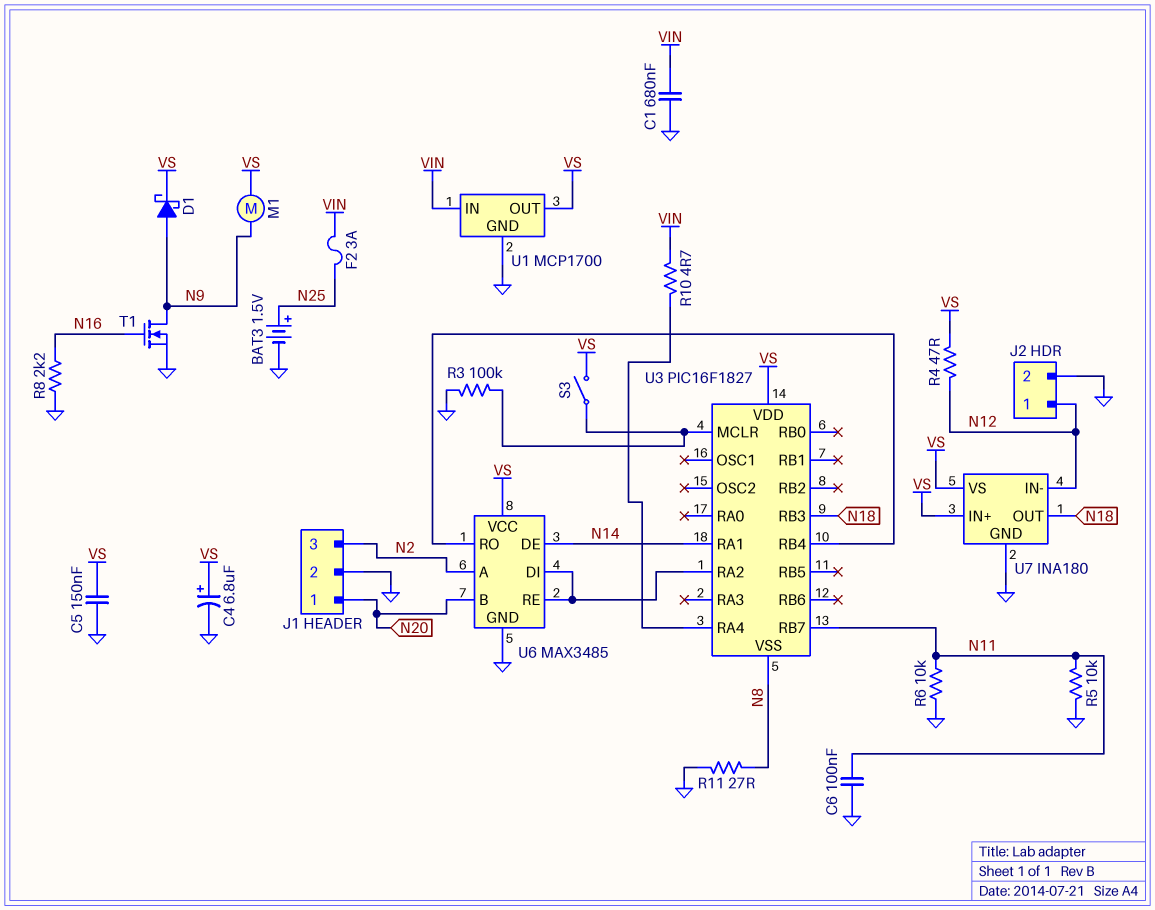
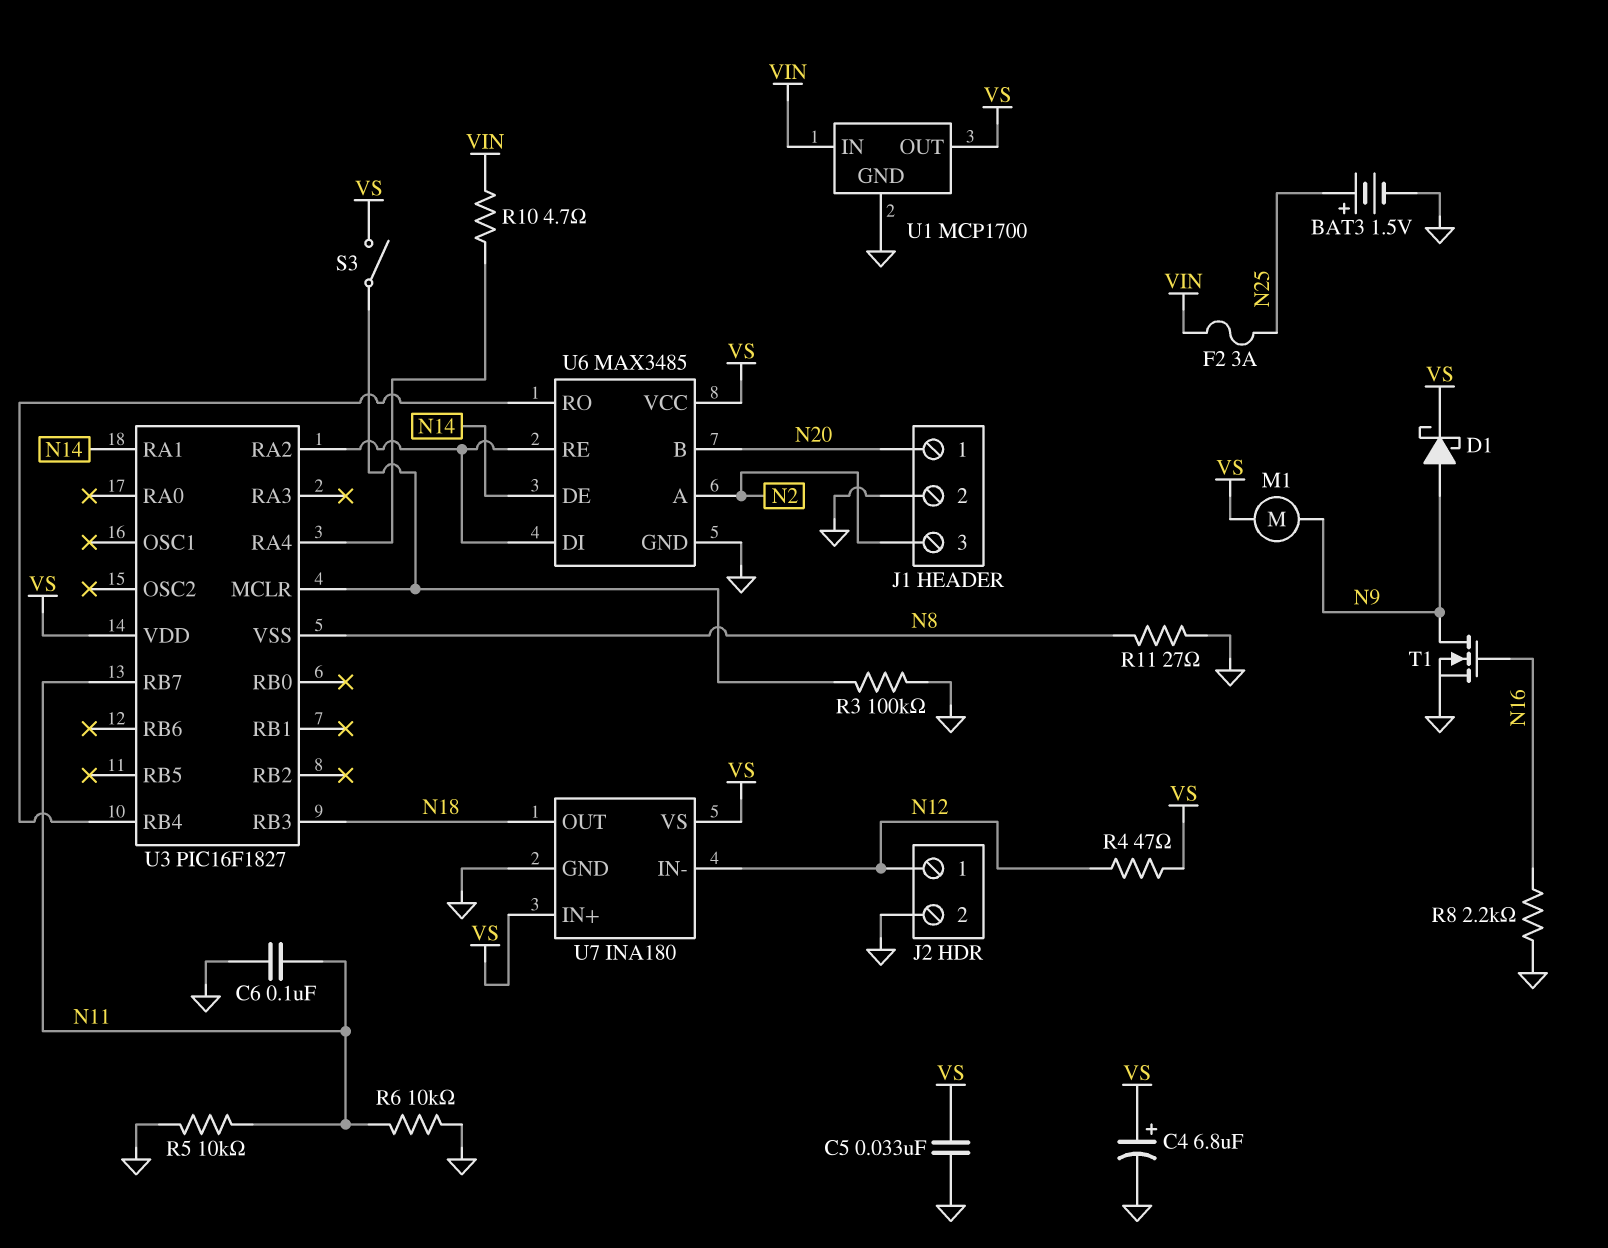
C1: 680nF (GND, VIN) -> none
C5: 150nF (GND, VS) -> 33nF (GND, VS)

